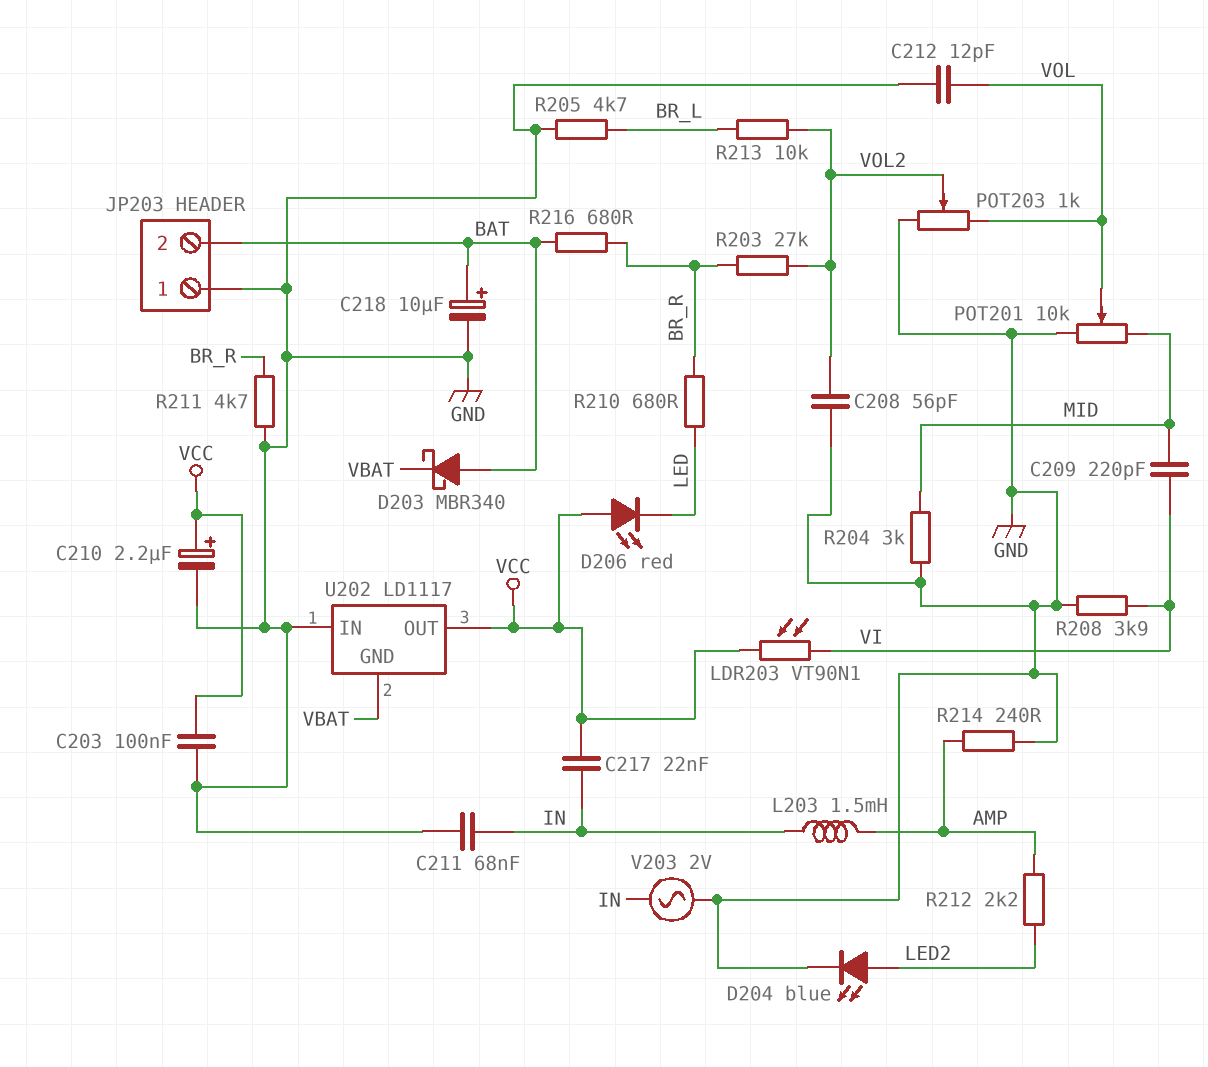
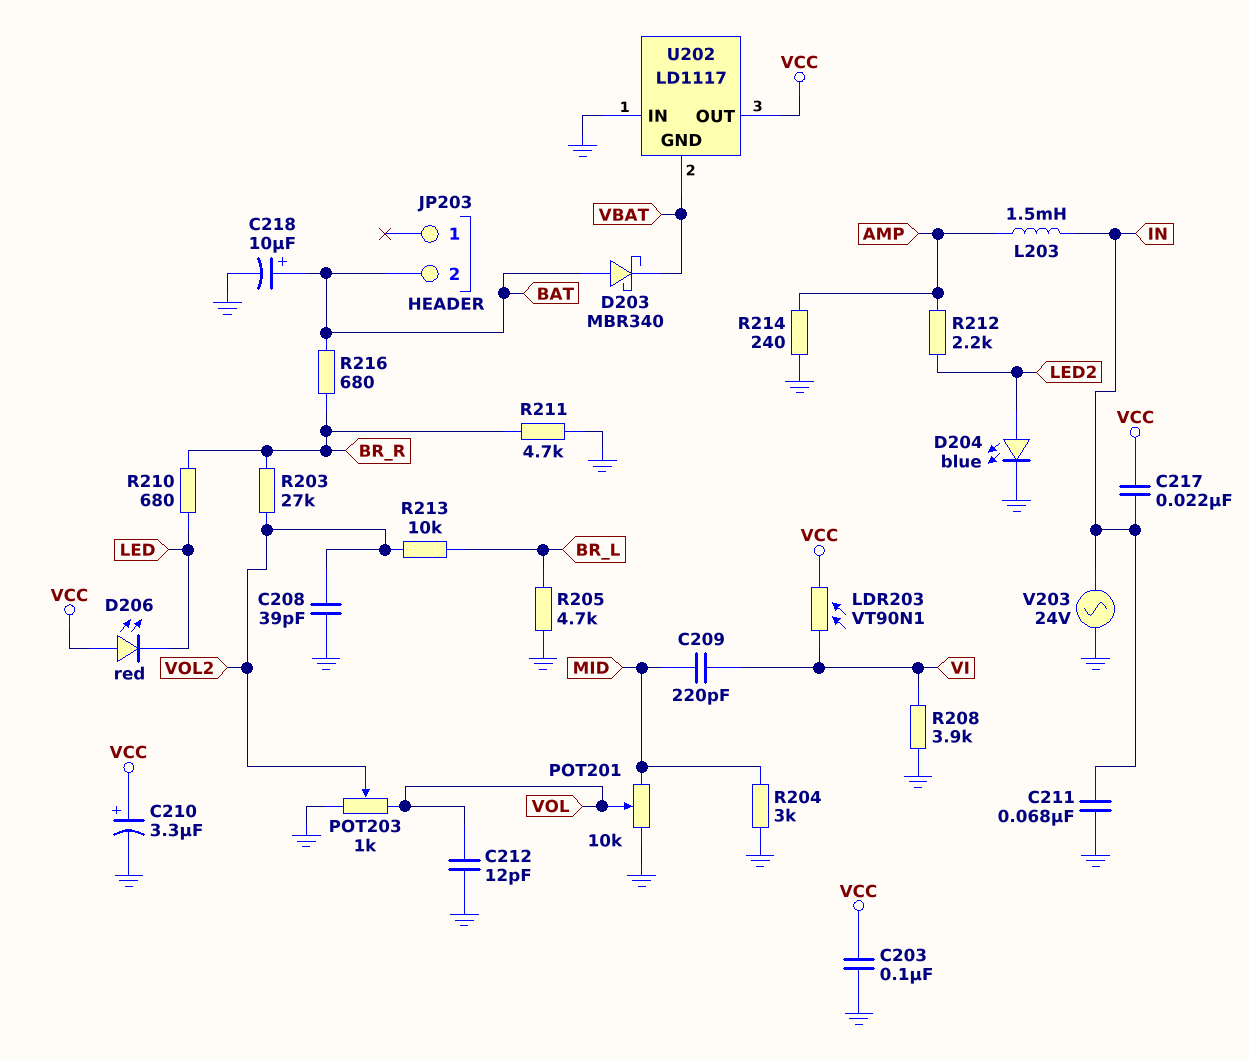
C208: 56pF (GND, VOL2) -> 39pF (GND, VOL2)
C210: 2.2uF (plus VCC, minus GND) -> 3.3uF (plus VCC, minus GND)
JP203 pin 1: GND -> none
V203: AC 2V (GND, IN) -> AC 24V (GND, IN)

